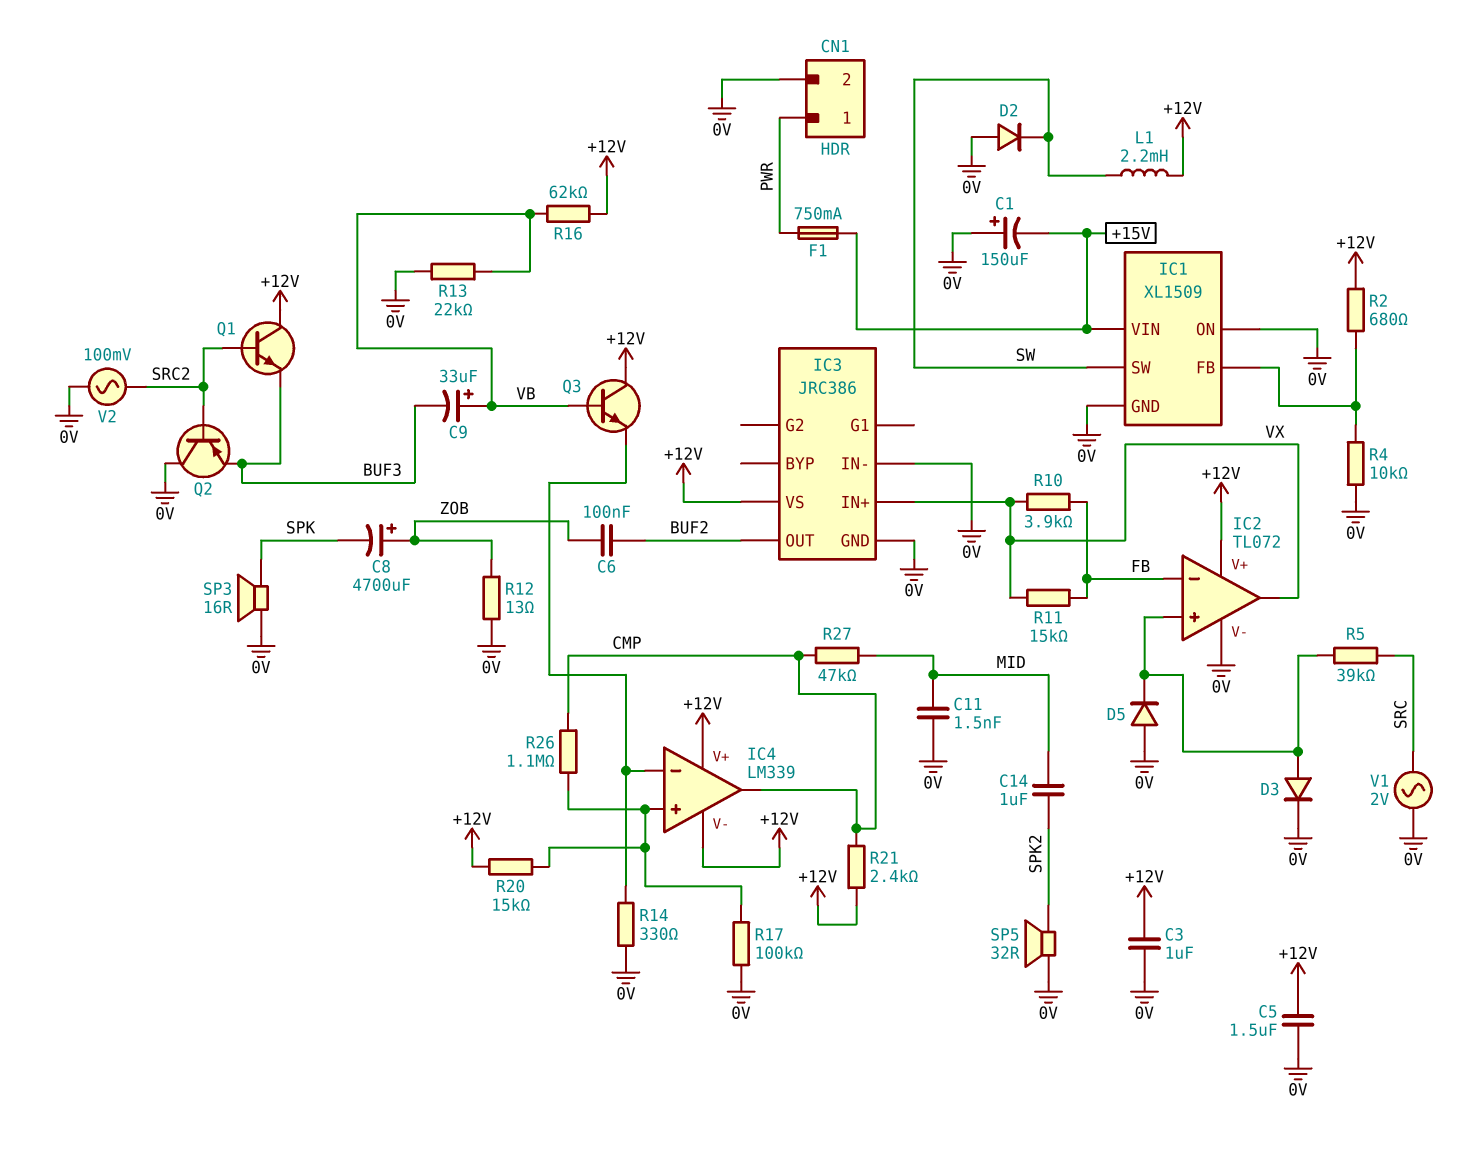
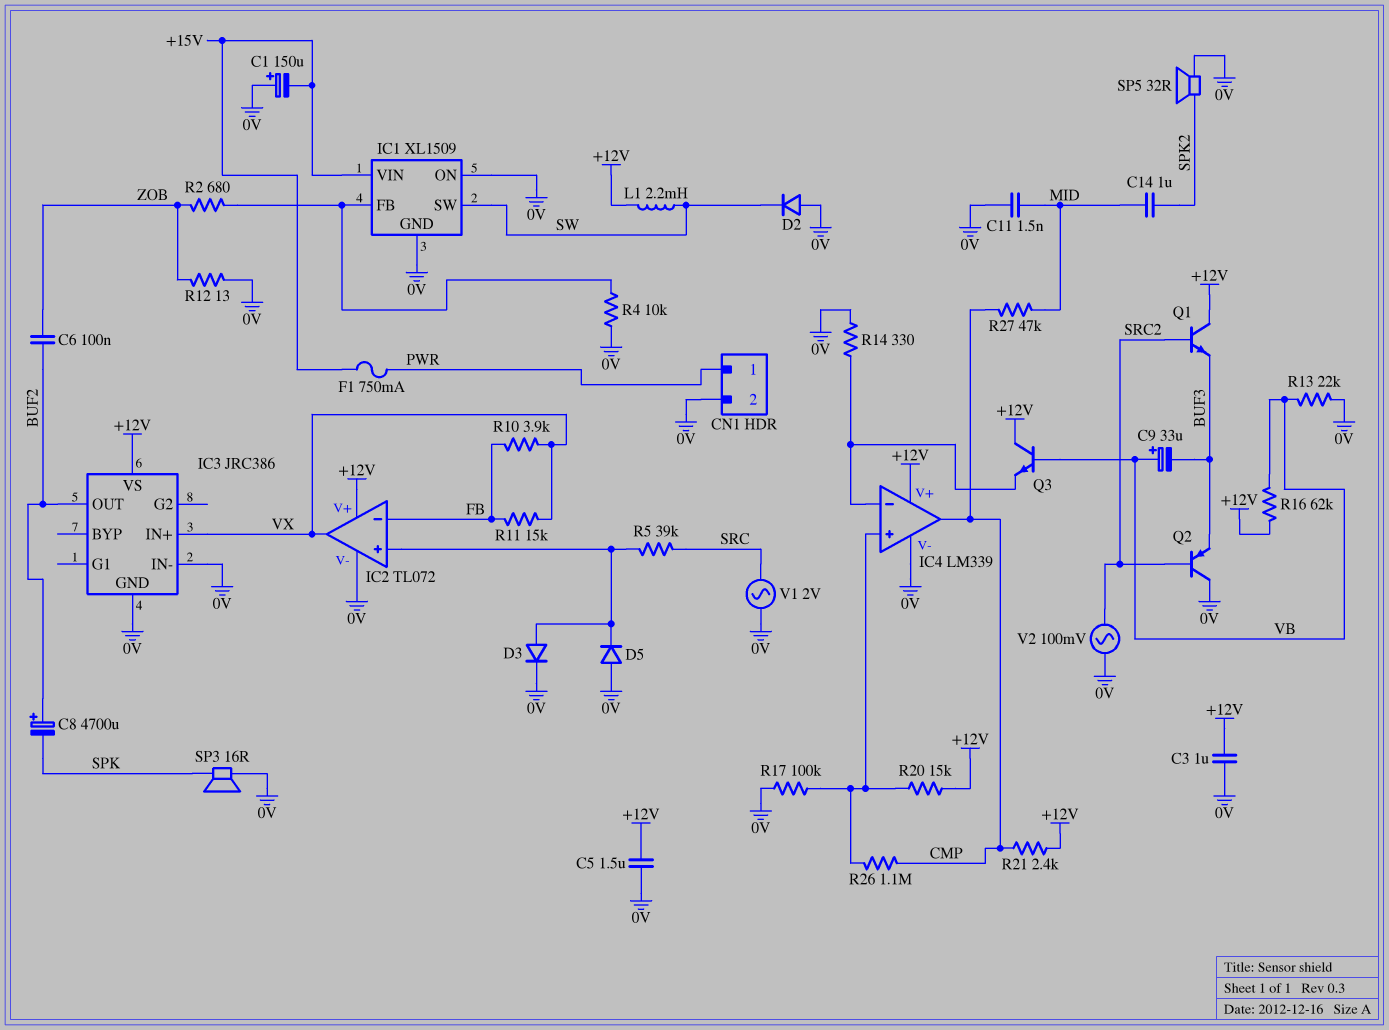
C8: 4700uF (plus ZOB, minus SPK) -> 4700uF (plus BUF2, minus SPK)
IC4 pin V-: +12V -> 0V
R2: 680 (+12V, IC1/FB) -> 680 (IC1/FB, ZOB)

